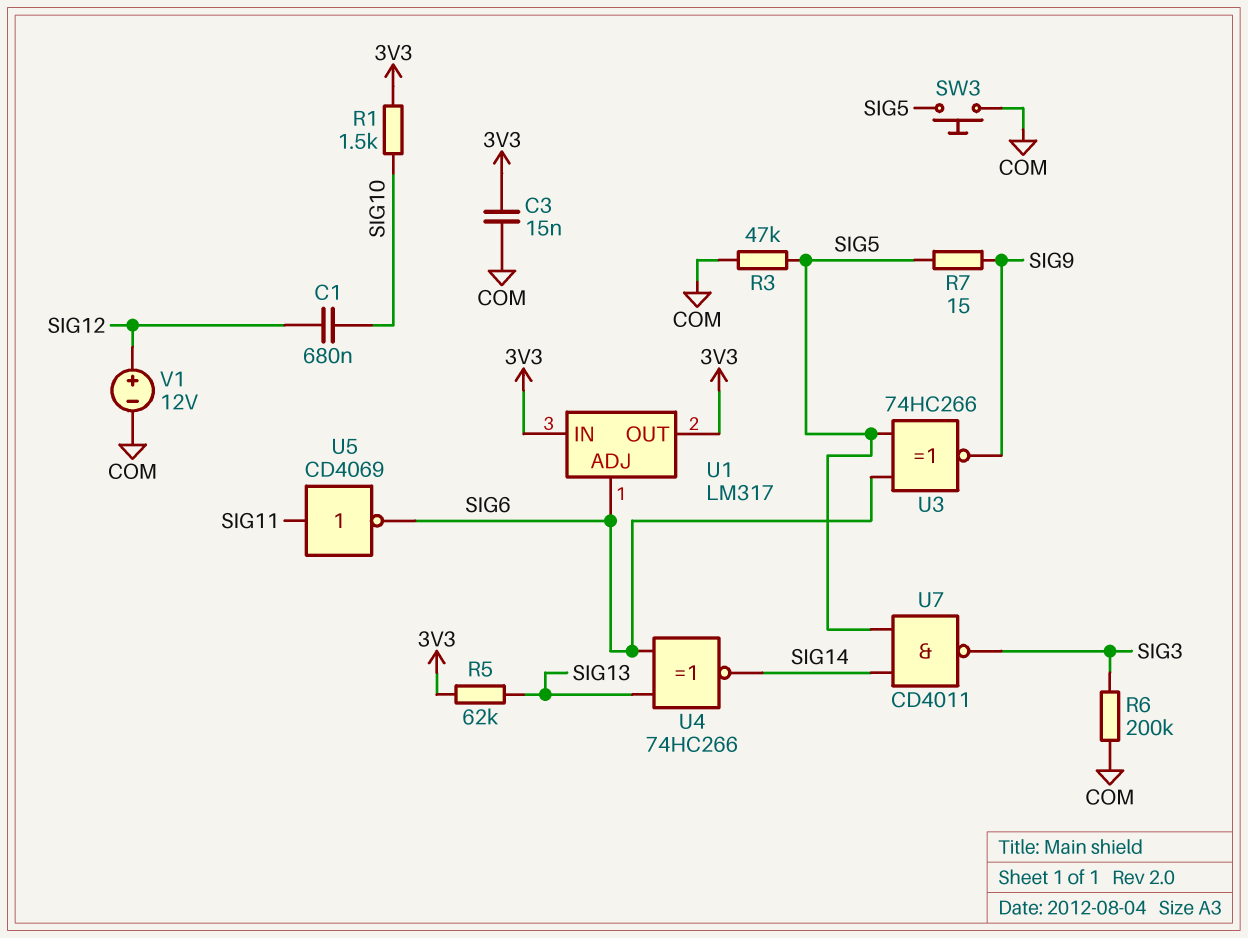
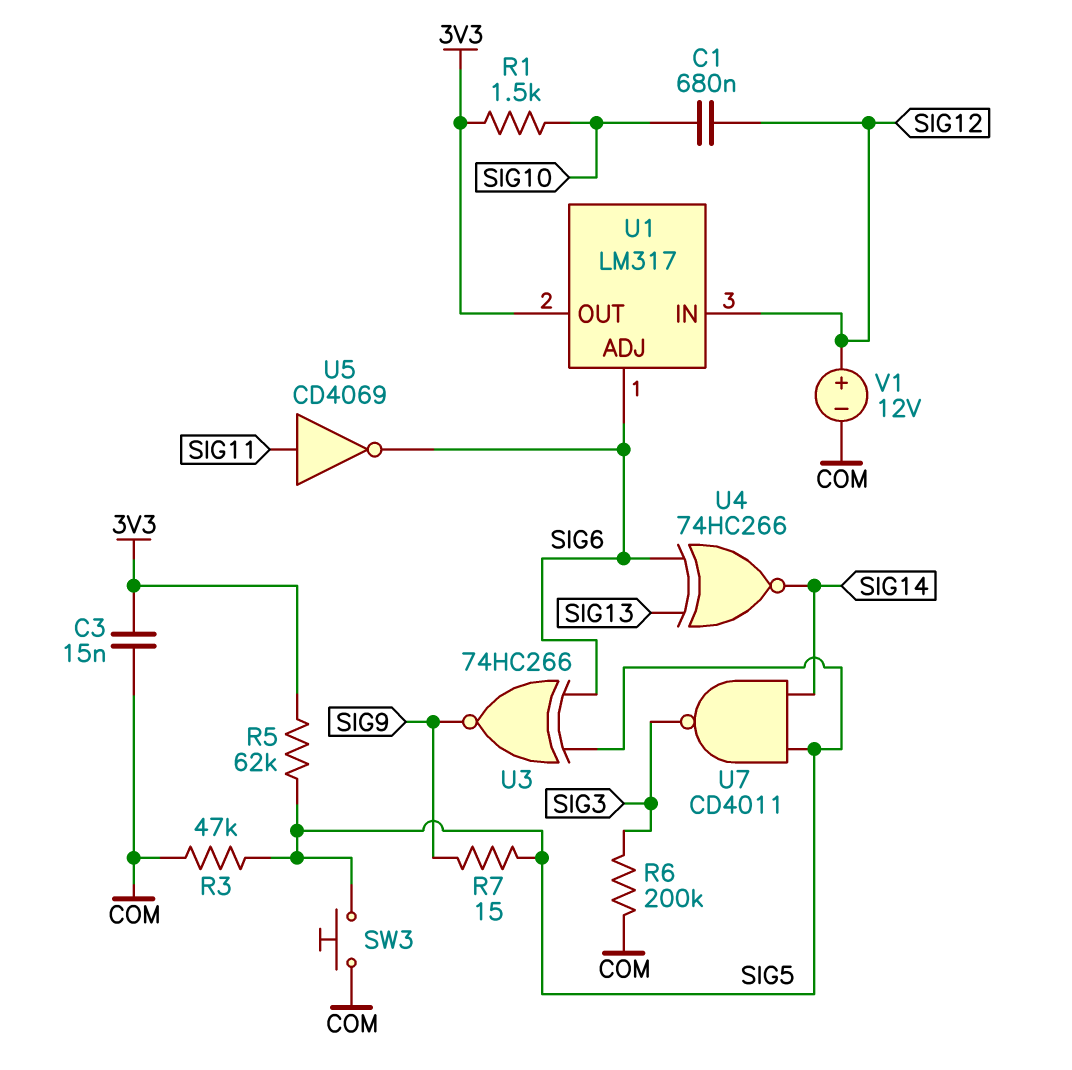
R5: 62k (3V3, SIG13) -> 62k (3V3, SIG5)
U1 pin IN: 3V3 -> SIG12

